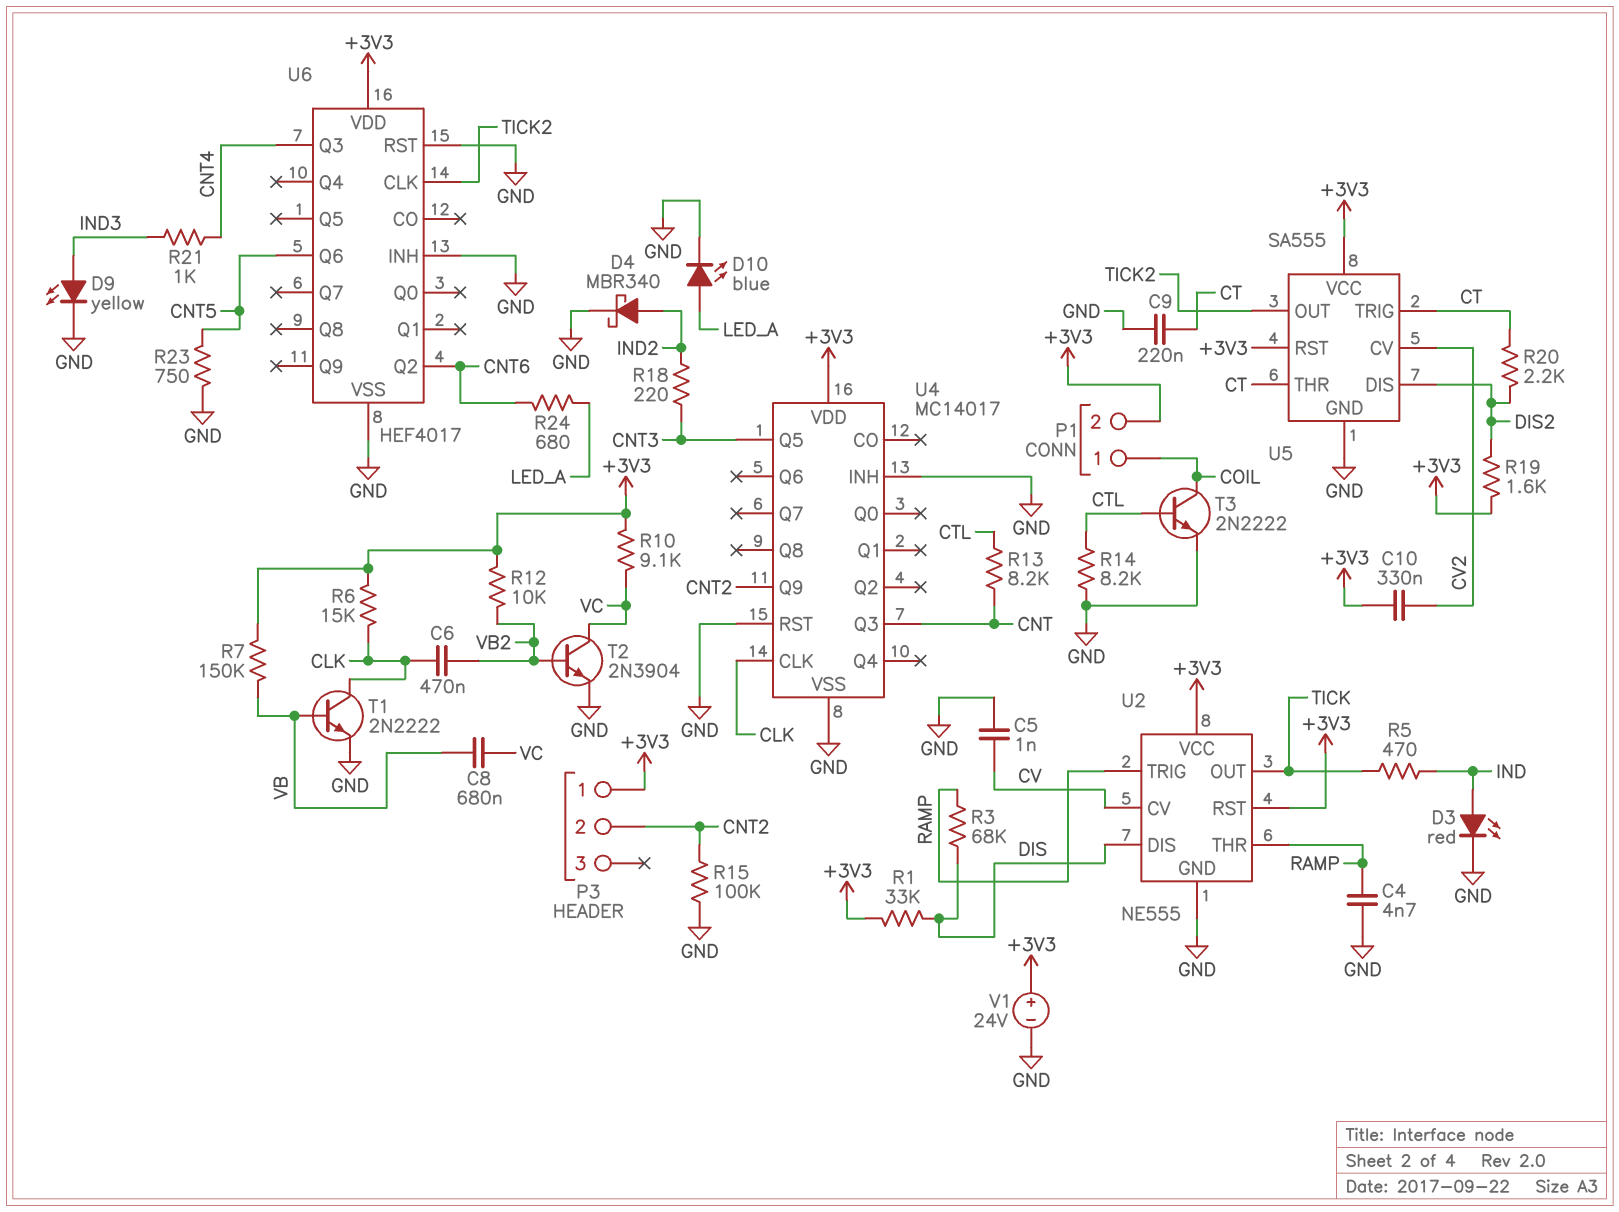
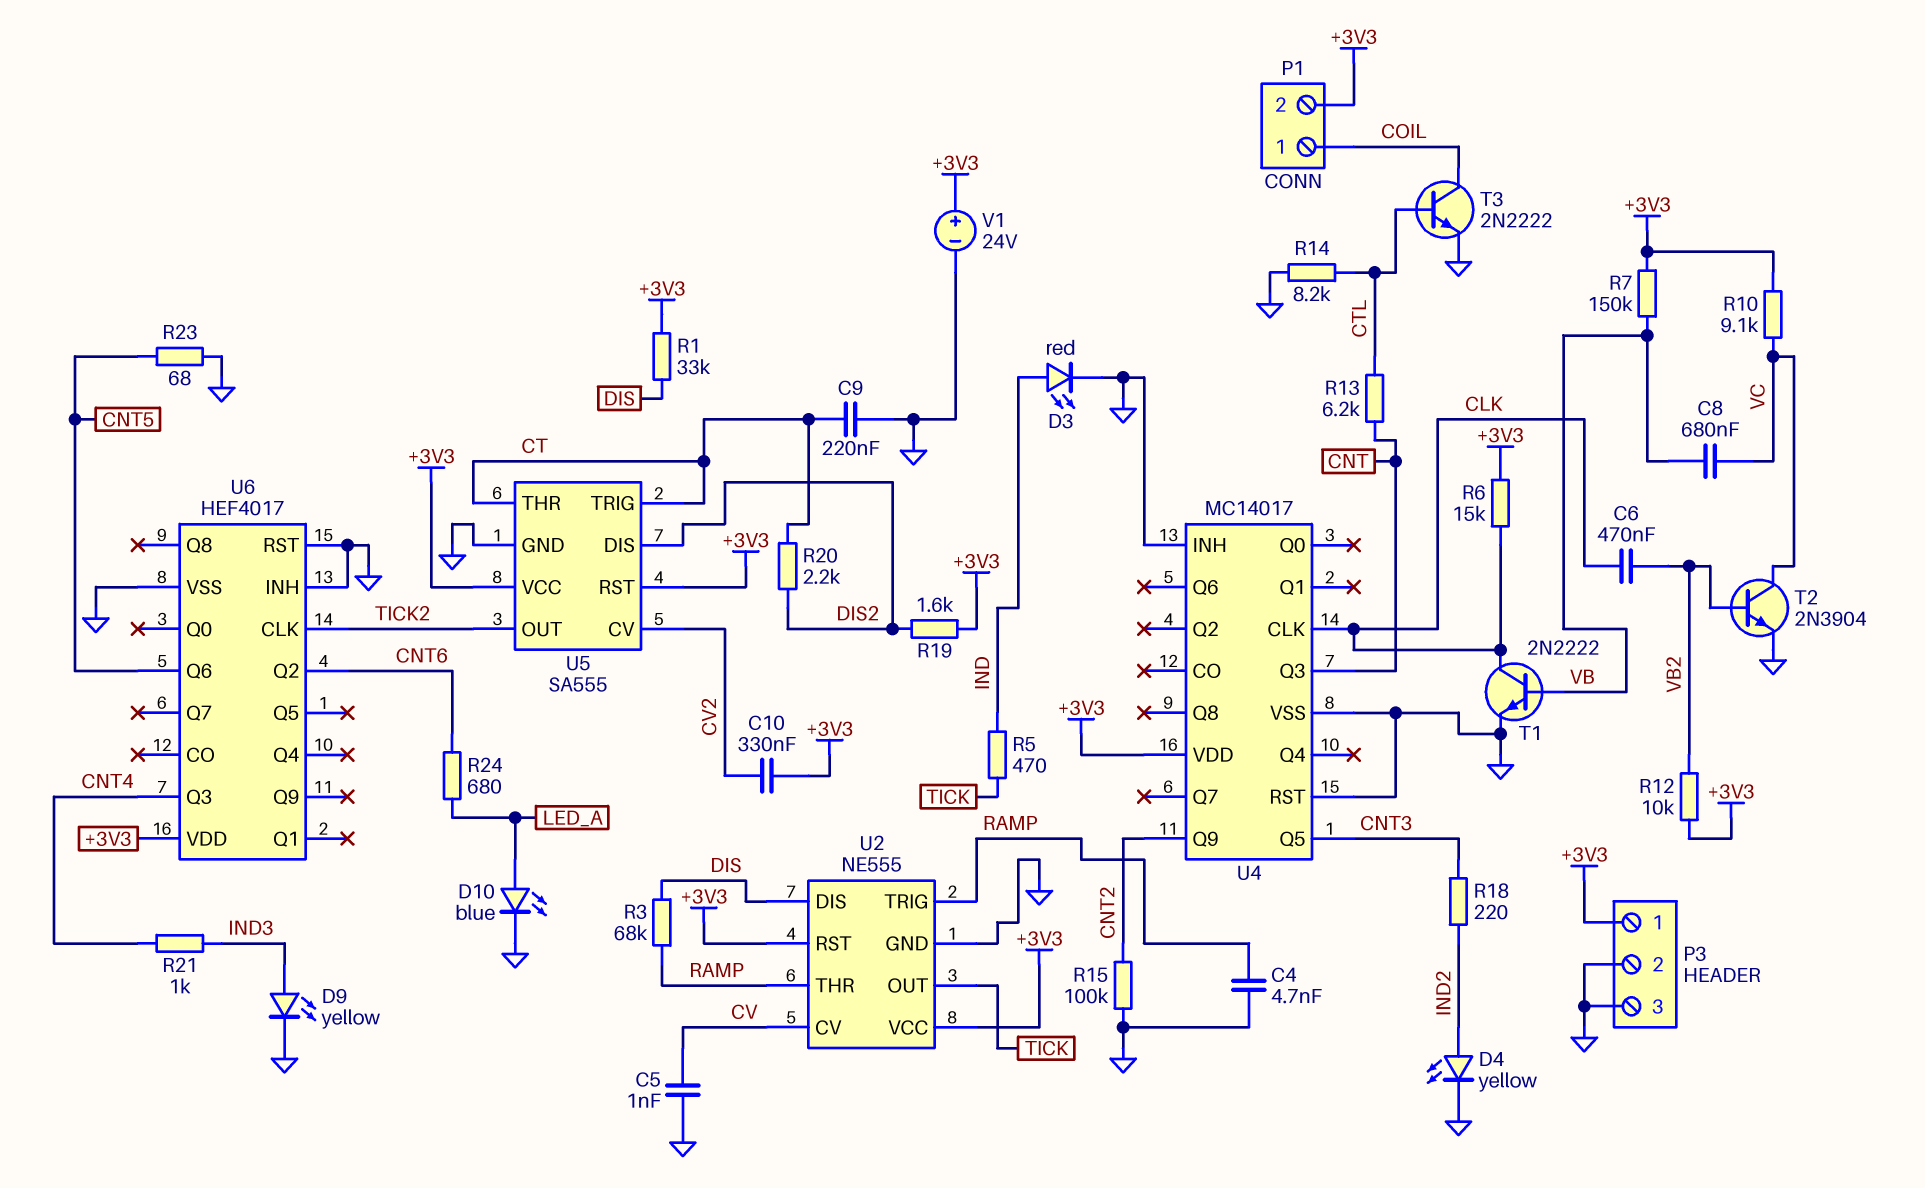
D4: schottky MBR340 (A IND2, K GND) -> LED yellow (A IND2, K GND)
P3 pin 2: CNT2 -> GND
P3 pin 3: none -> GND
R13: 8.2k (CNT, CTL) -> 6.2k (CNT, CTL)
R23: 750 (CNT5, GND) -> 68 (CNT5, GND)

